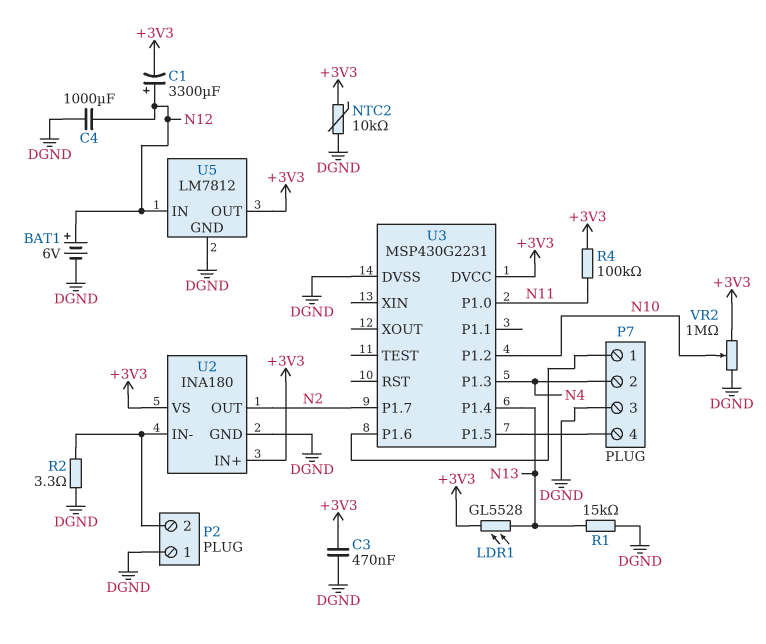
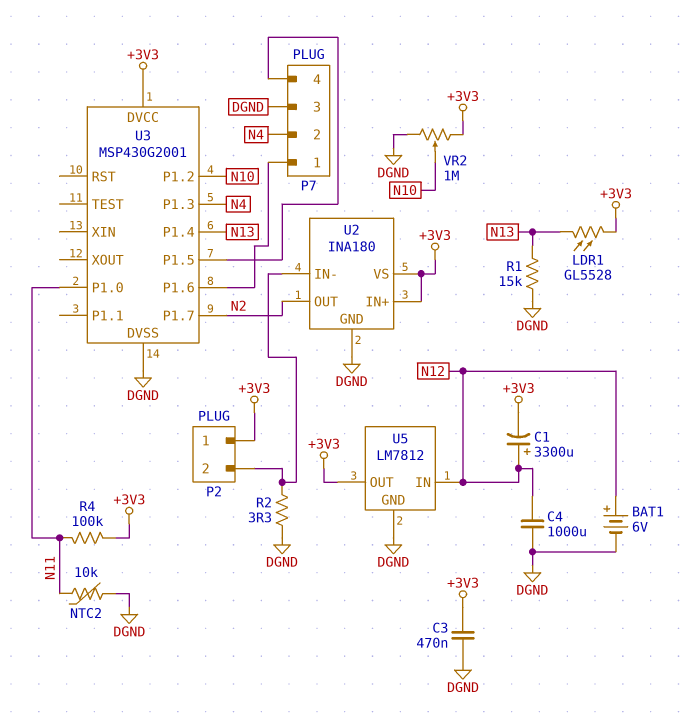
NTC2: 10k (+3V3, DGND) -> 10k (DGND, N11)
P2 pin 1: DGND -> +3V3
U3: MSP430G2231 -> MSP430G2001

